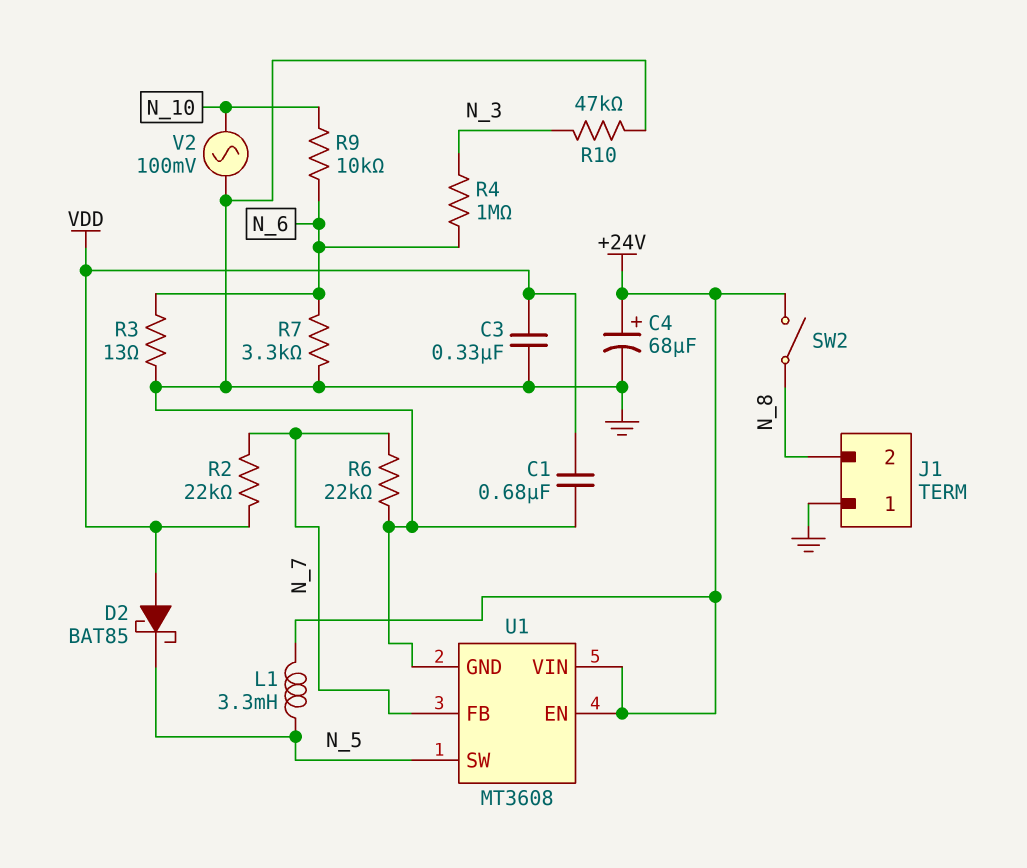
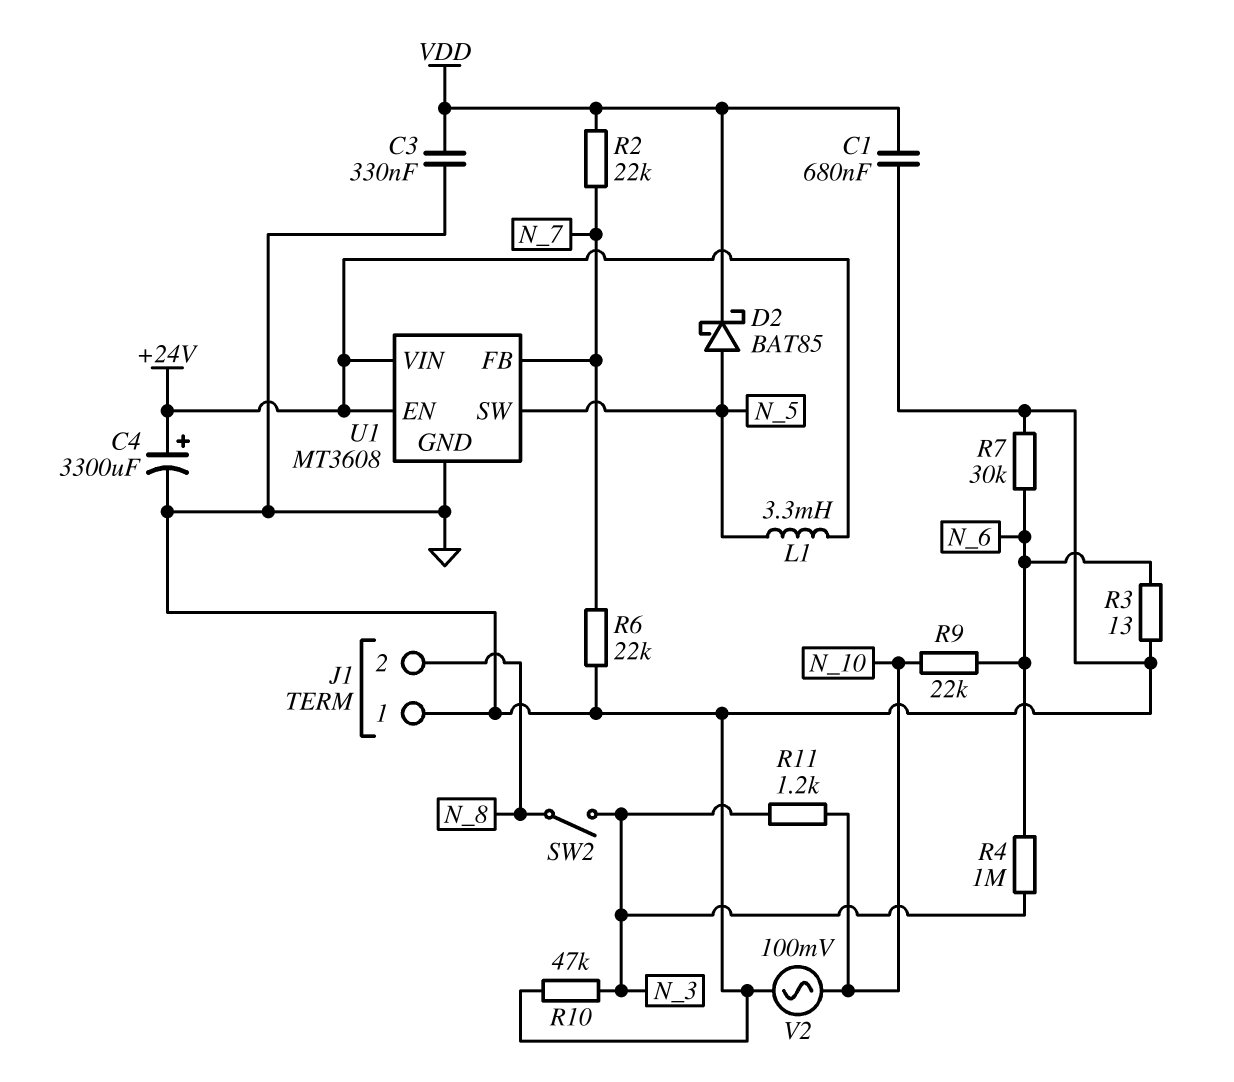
C4: 68uF (plus +24V, minus GND) -> 3300uF (plus +24V, minus GND)
D2: schottky BAT85 (A VDD, K N_5) -> schottky BAT85 (A N_5, K VDD)
R7: 3.3k (GND, N_6) -> 30k (GND, N_6)
R9: 10k (N_6, N_10) -> 22k (N_6, N_10)
R11: none -> 1.2k (N_3, N_10)
SW2: switch (+24V, N_8) -> switch (N_3, N_8)

